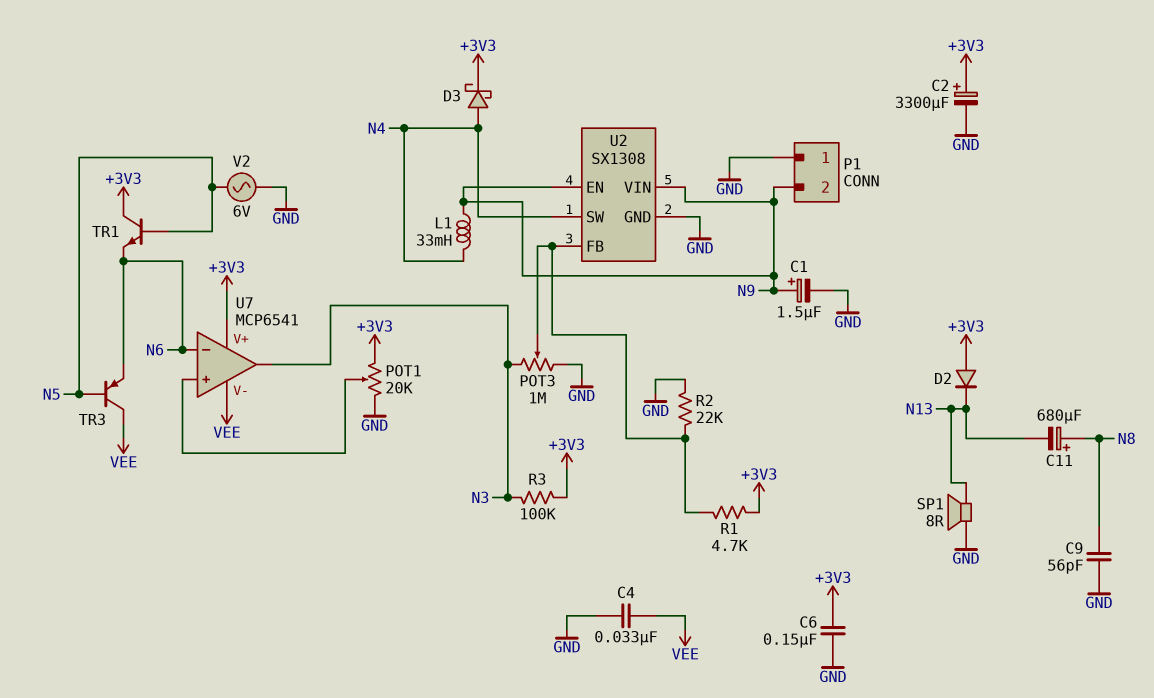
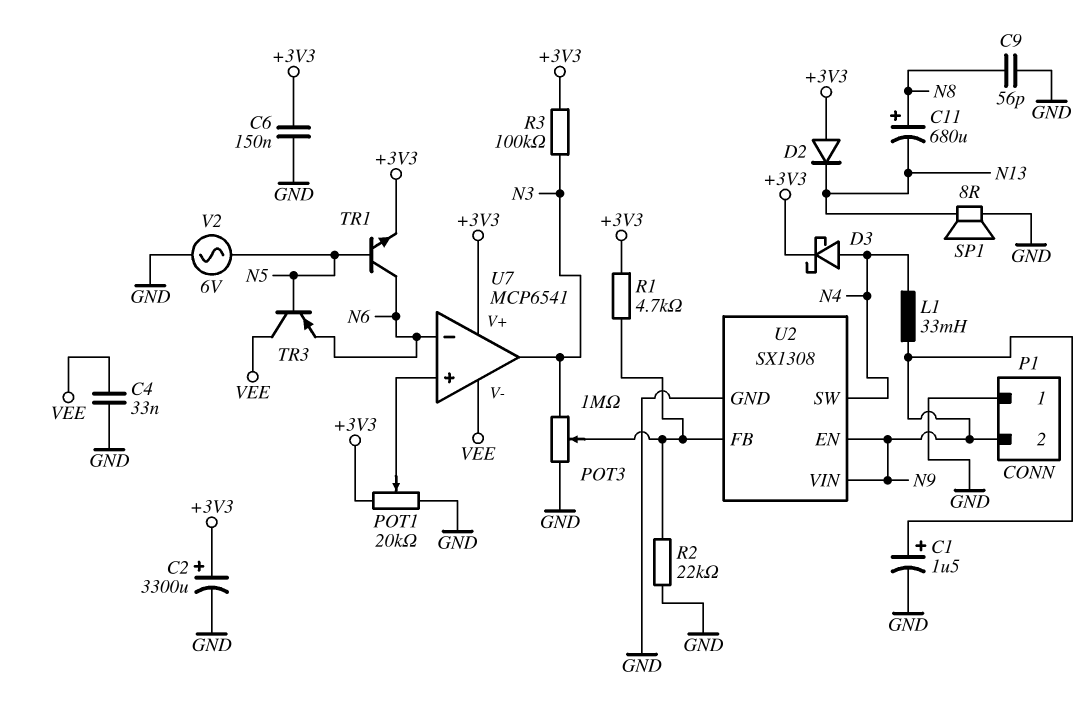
TR1: NPN (B N5, C +3V3, E N6) -> NPN (B N5, C N6, E +3V3)

